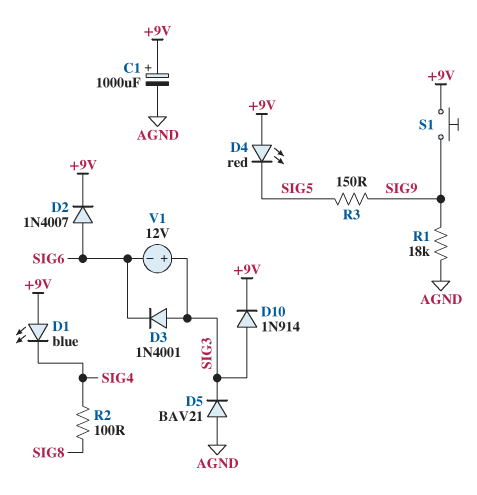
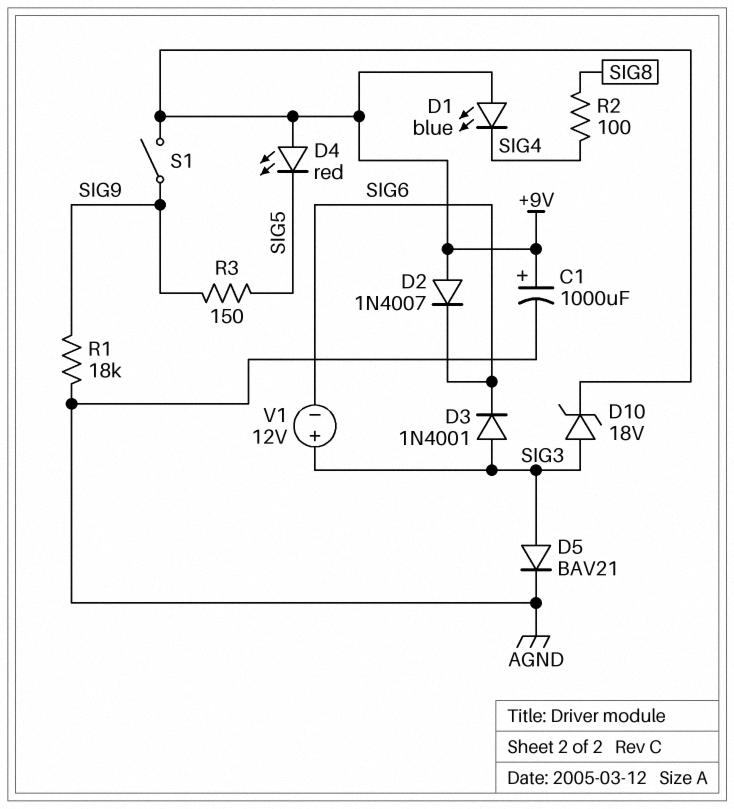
D2: diode 1N4007 (A SIG6, K +9V) -> diode 1N4007 (A +9V, K SIG6)
D5: diode BAV21 (A AGND, K SIG3) -> diode BAV21 (A SIG3, K AGND)
D10: diode 1N914 (A SIG3, K +9V) -> zener 18V (A SIG3, K +9V)
S1: button (+9V, SIG9) -> switch (+9V, SIG9)

